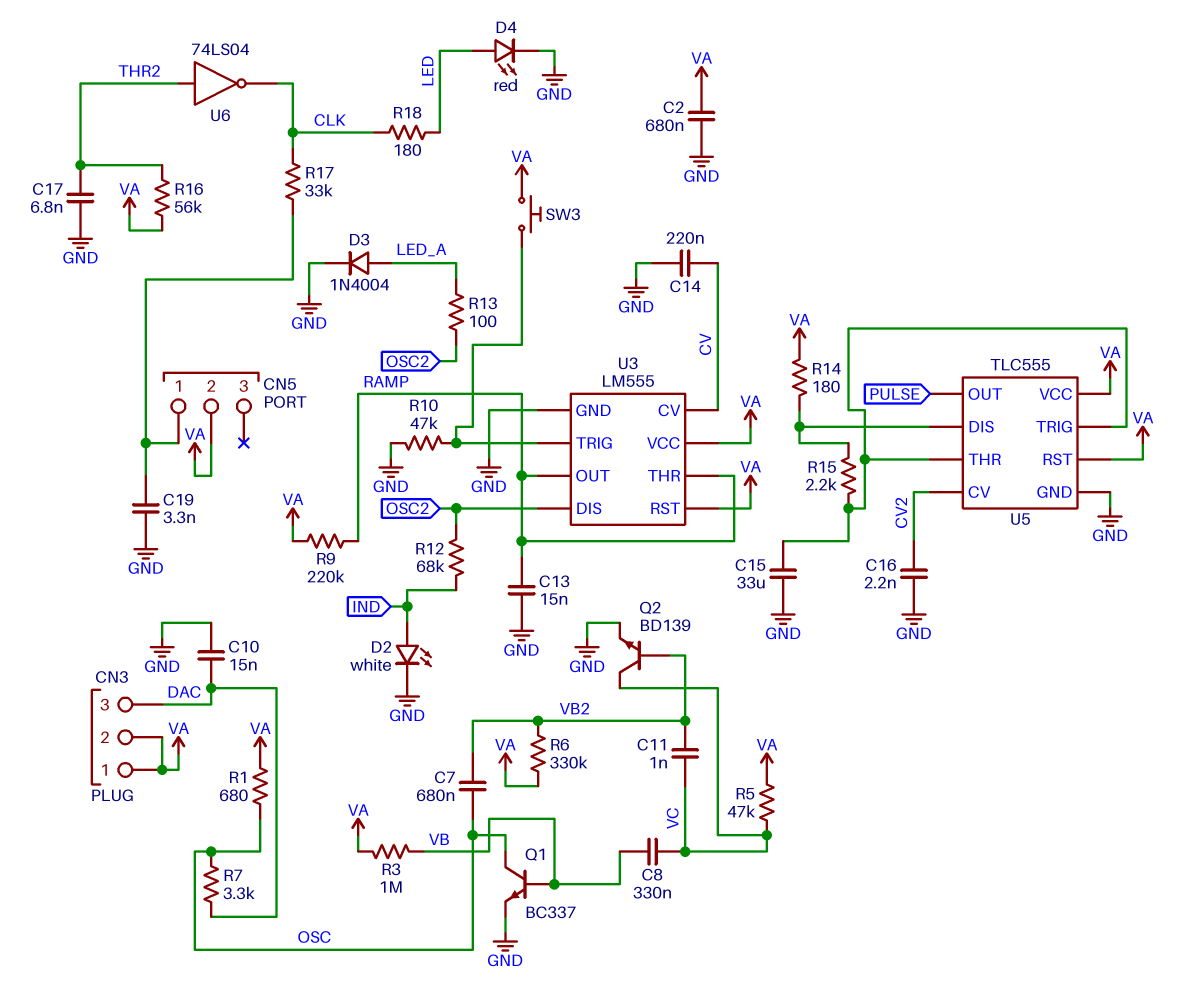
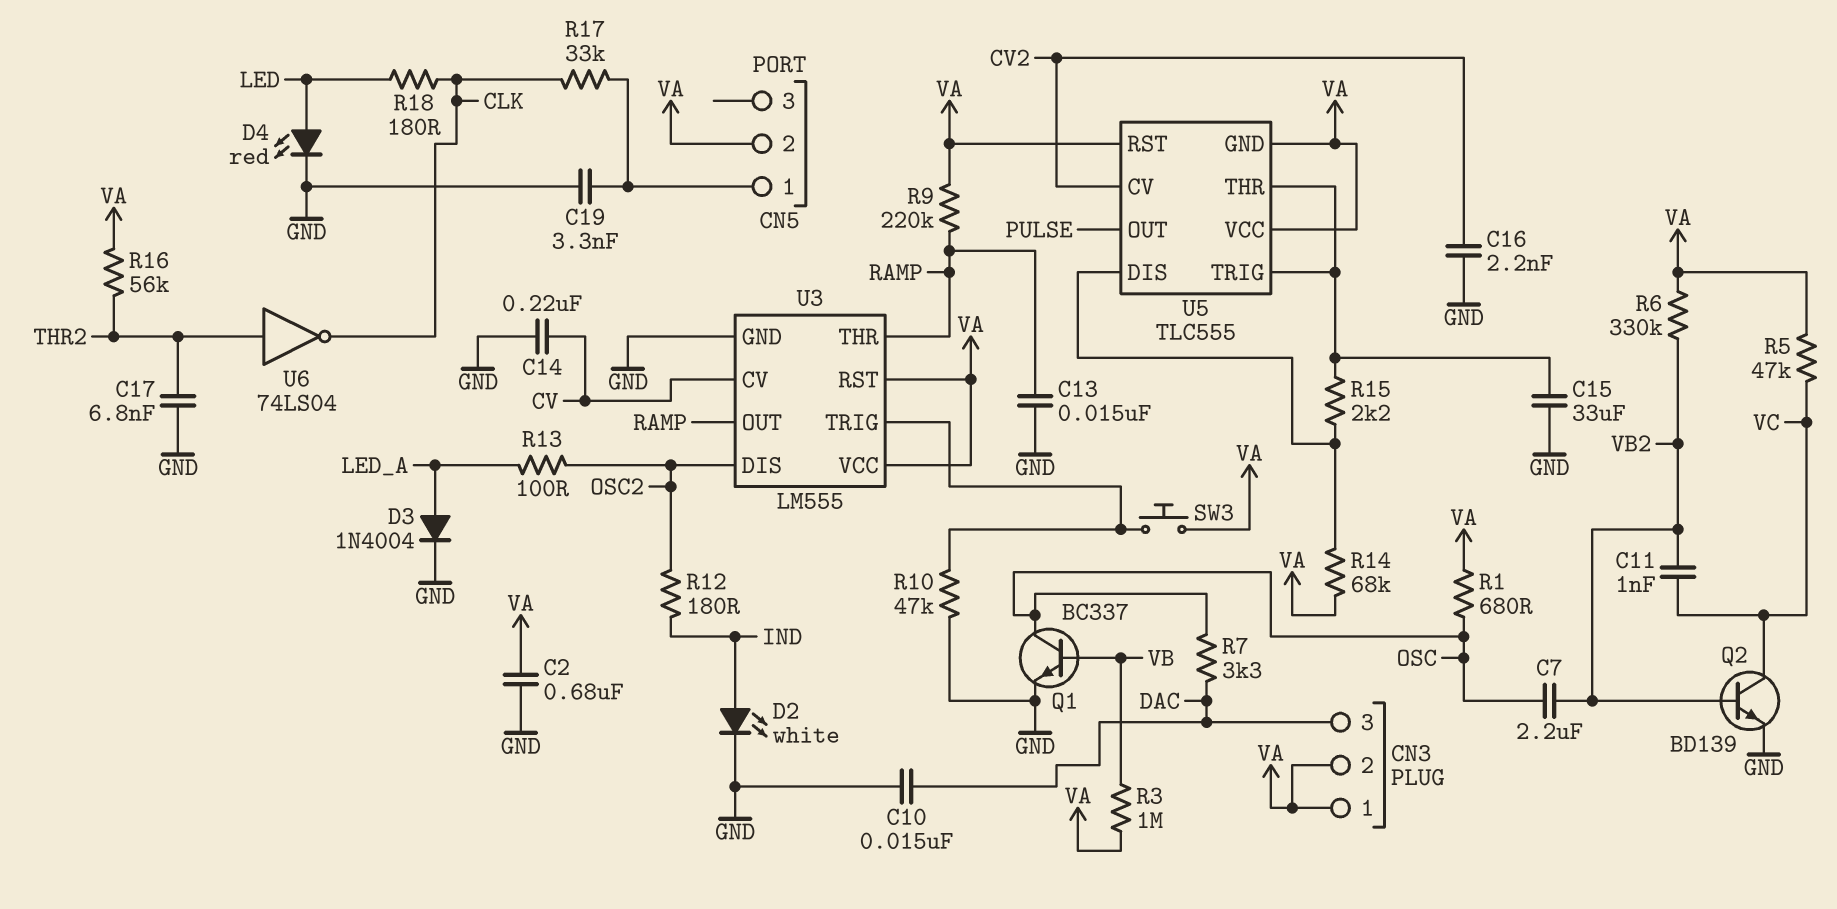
C7: 680nF (OSC, VB2) -> 2.2uF (OSC, VB2)
C8: 330nF (VB, VC) -> none
R12: 68k (IND, OSC2) -> 180 (IND, OSC2)
R14: 180 (U5/DIS, VA) -> 68k (U5/DIS, VA)
U5 pin GND: GND -> VA

